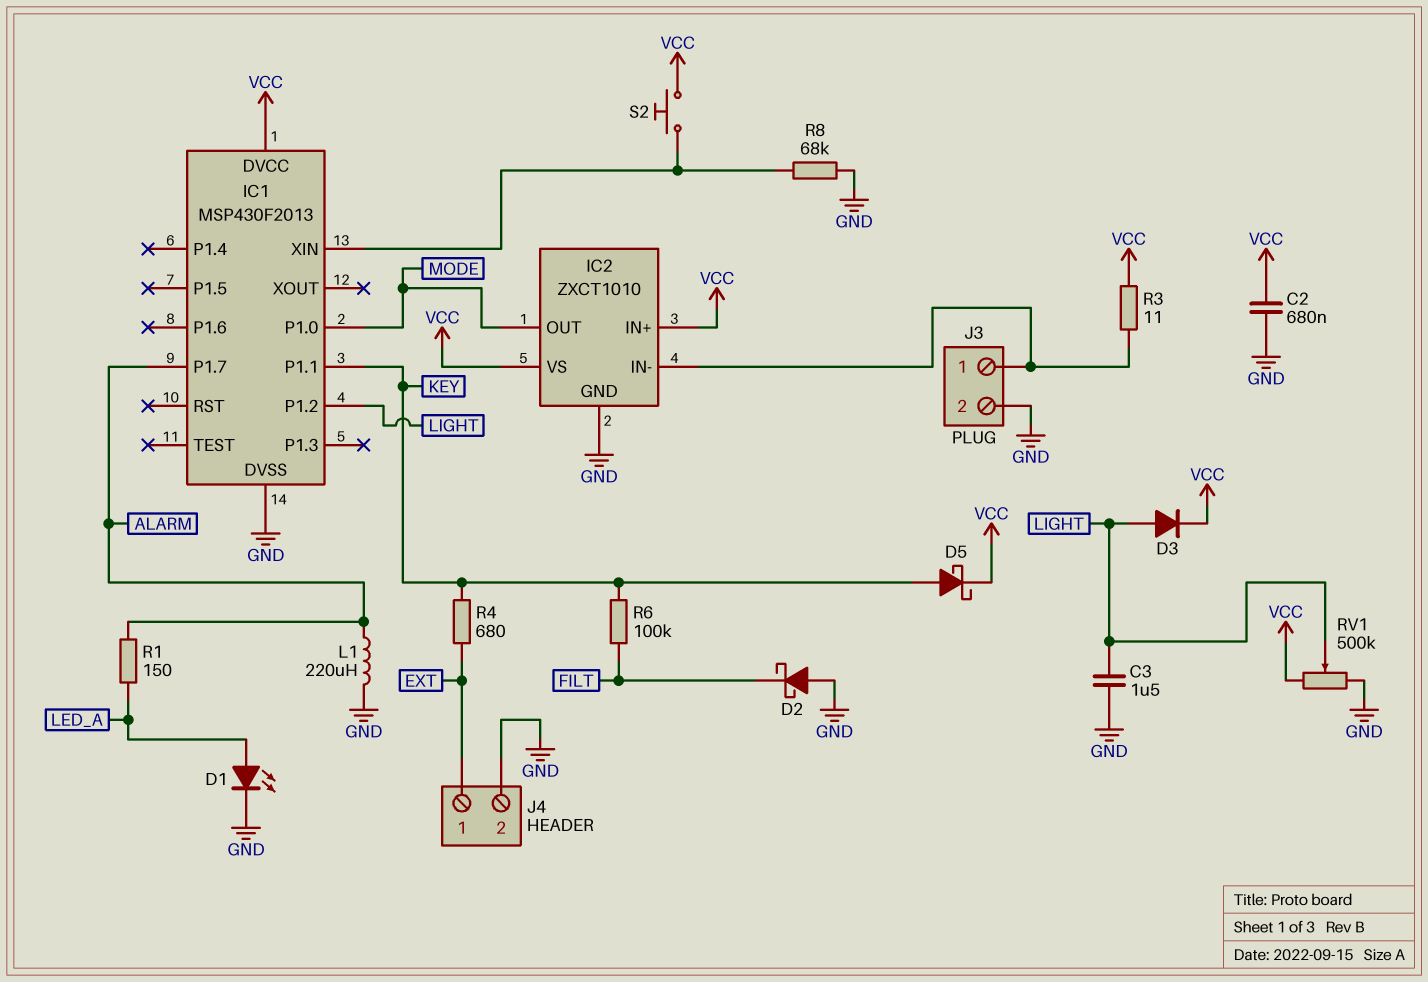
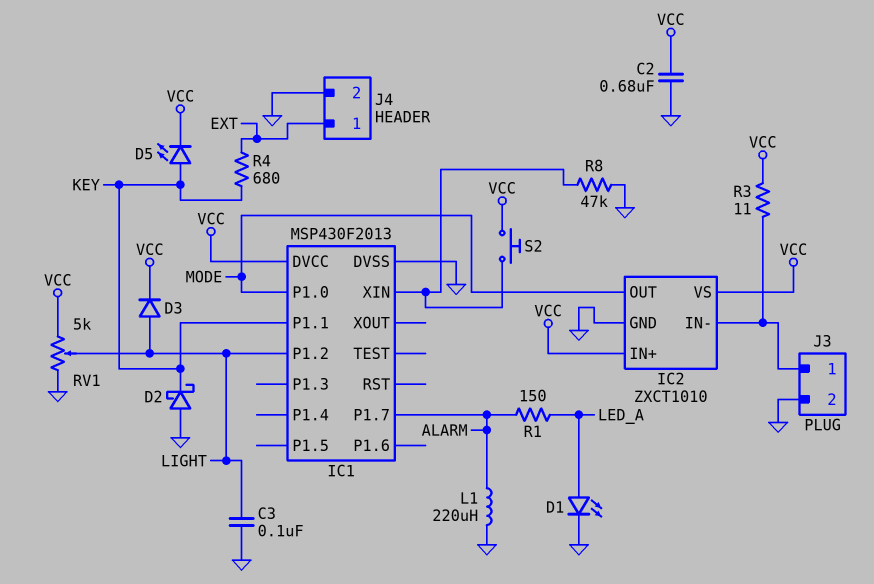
C3: 1.5uF (GND, LIGHT) -> 100nF (GND, LIGHT)
D2: schottky (A GND, K FILT) -> schottky (A GND, K KEY)
D5: schottky (A KEY, K VCC) -> LED (A KEY, K VCC)
R6: 100k (FILT, KEY) -> none
R8: 68k (GND, IC1/XIN) -> 47k (GND, IC1/XIN)
RV1: 500k (GND, VCC, wiper LIGHT) -> 5k (GND, VCC, wiper LIGHT)

